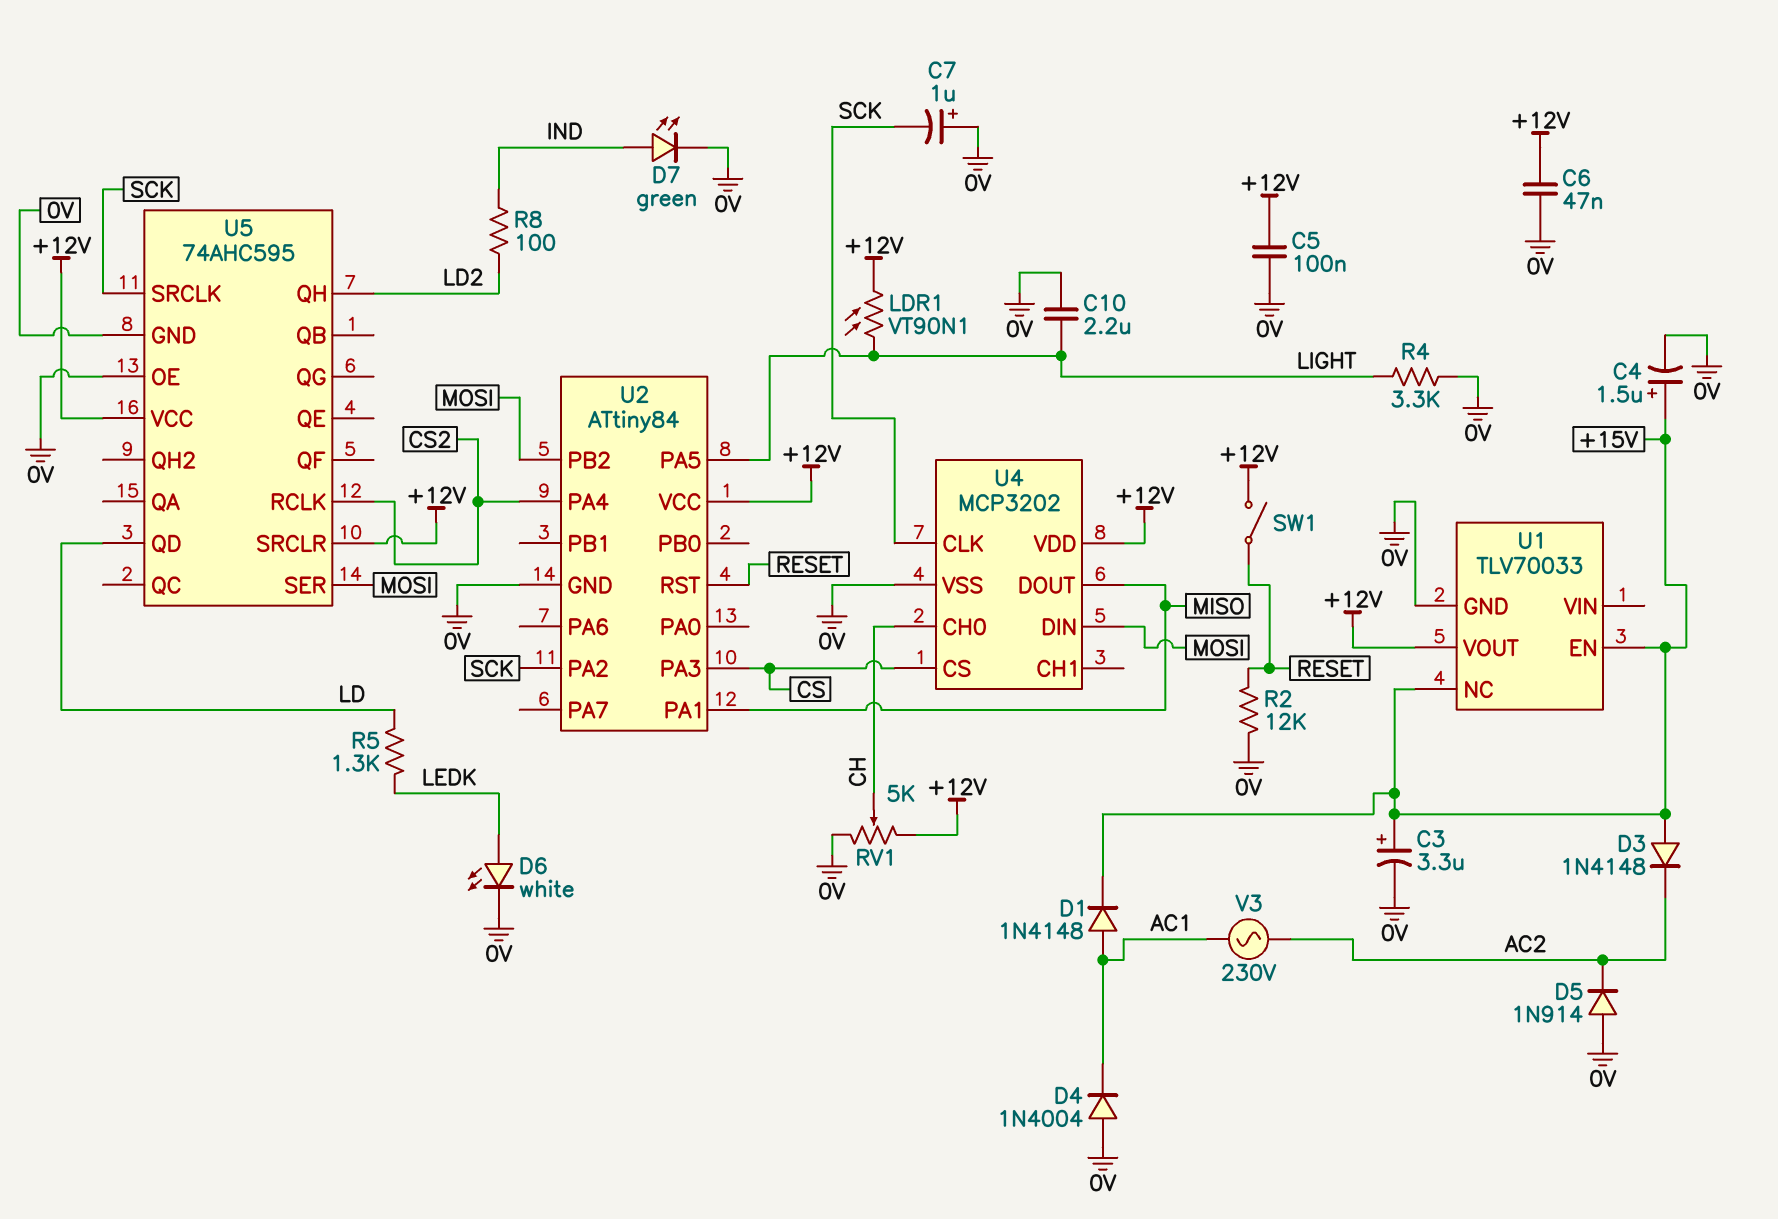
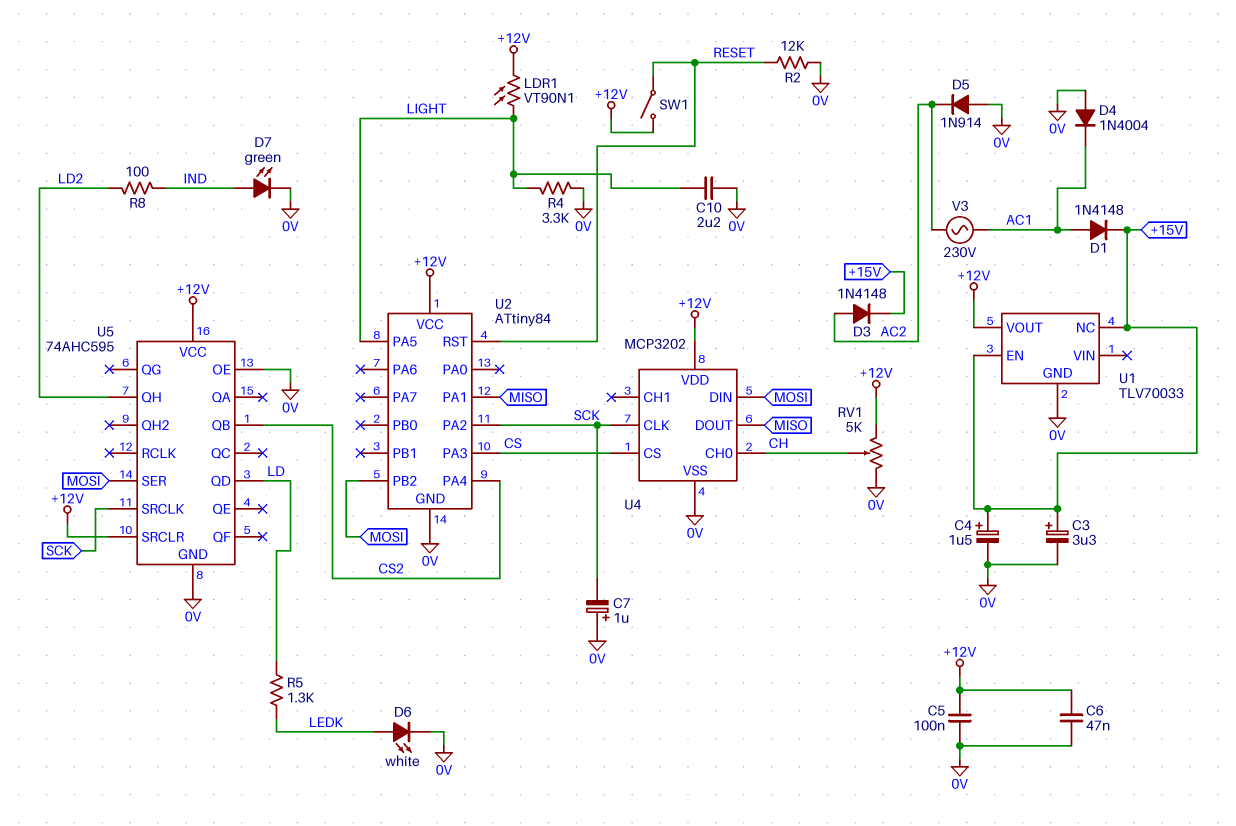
D3: diode 1N4148 (A +15V, K AC2) -> diode 1N4148 (A AC2, K +15V)
U5 pin QB: none -> CS2
U5 pin RCLK: CS2 -> none

